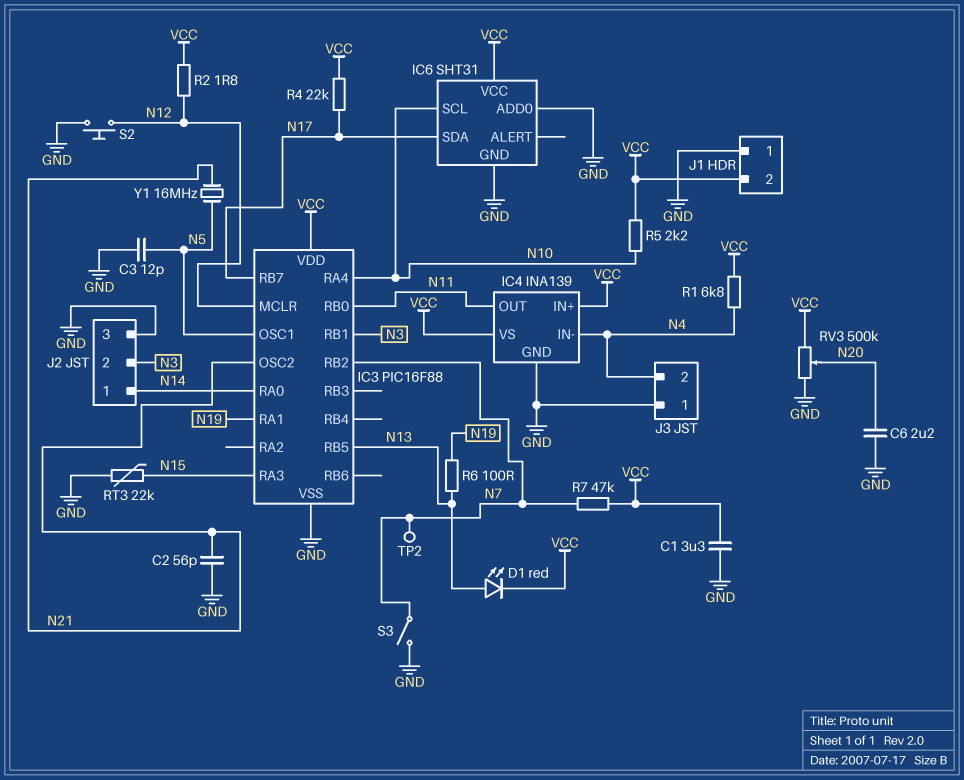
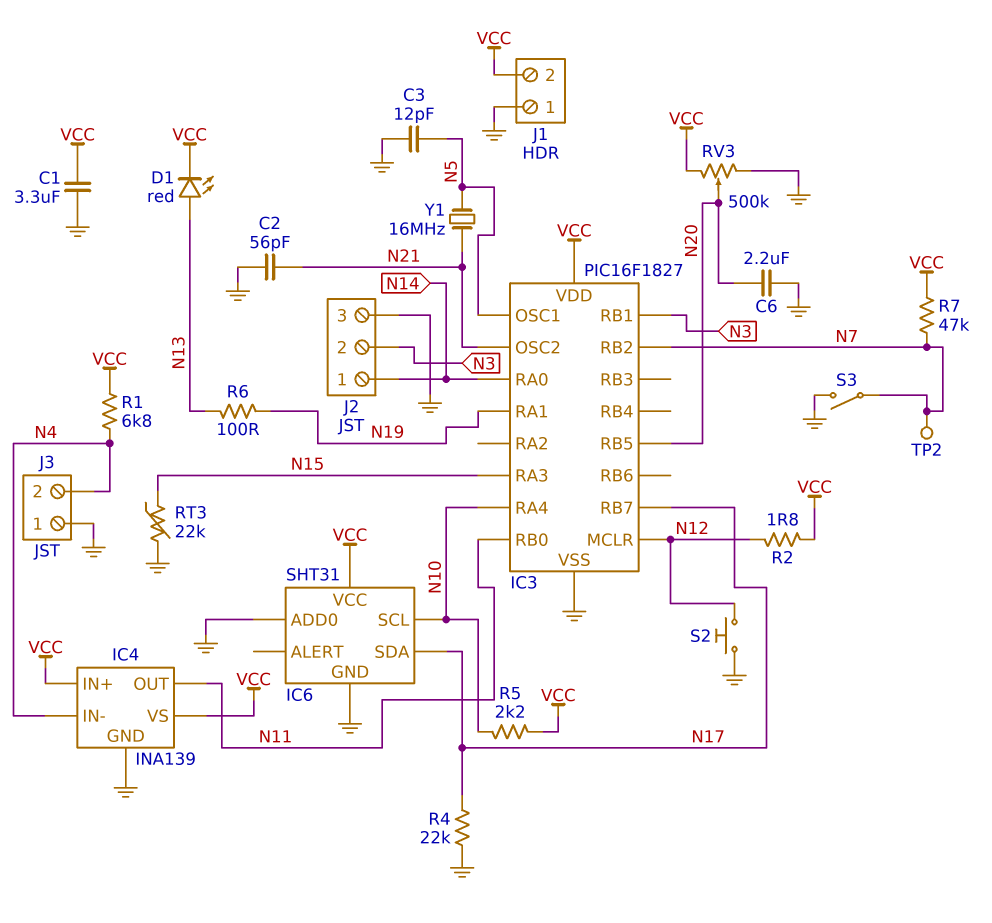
IC3: PIC16F88 -> PIC16F1827
IC3 pin RB5: N13 -> N20
R4: 22k (N17, VCC) -> 22k (GND, N17)

